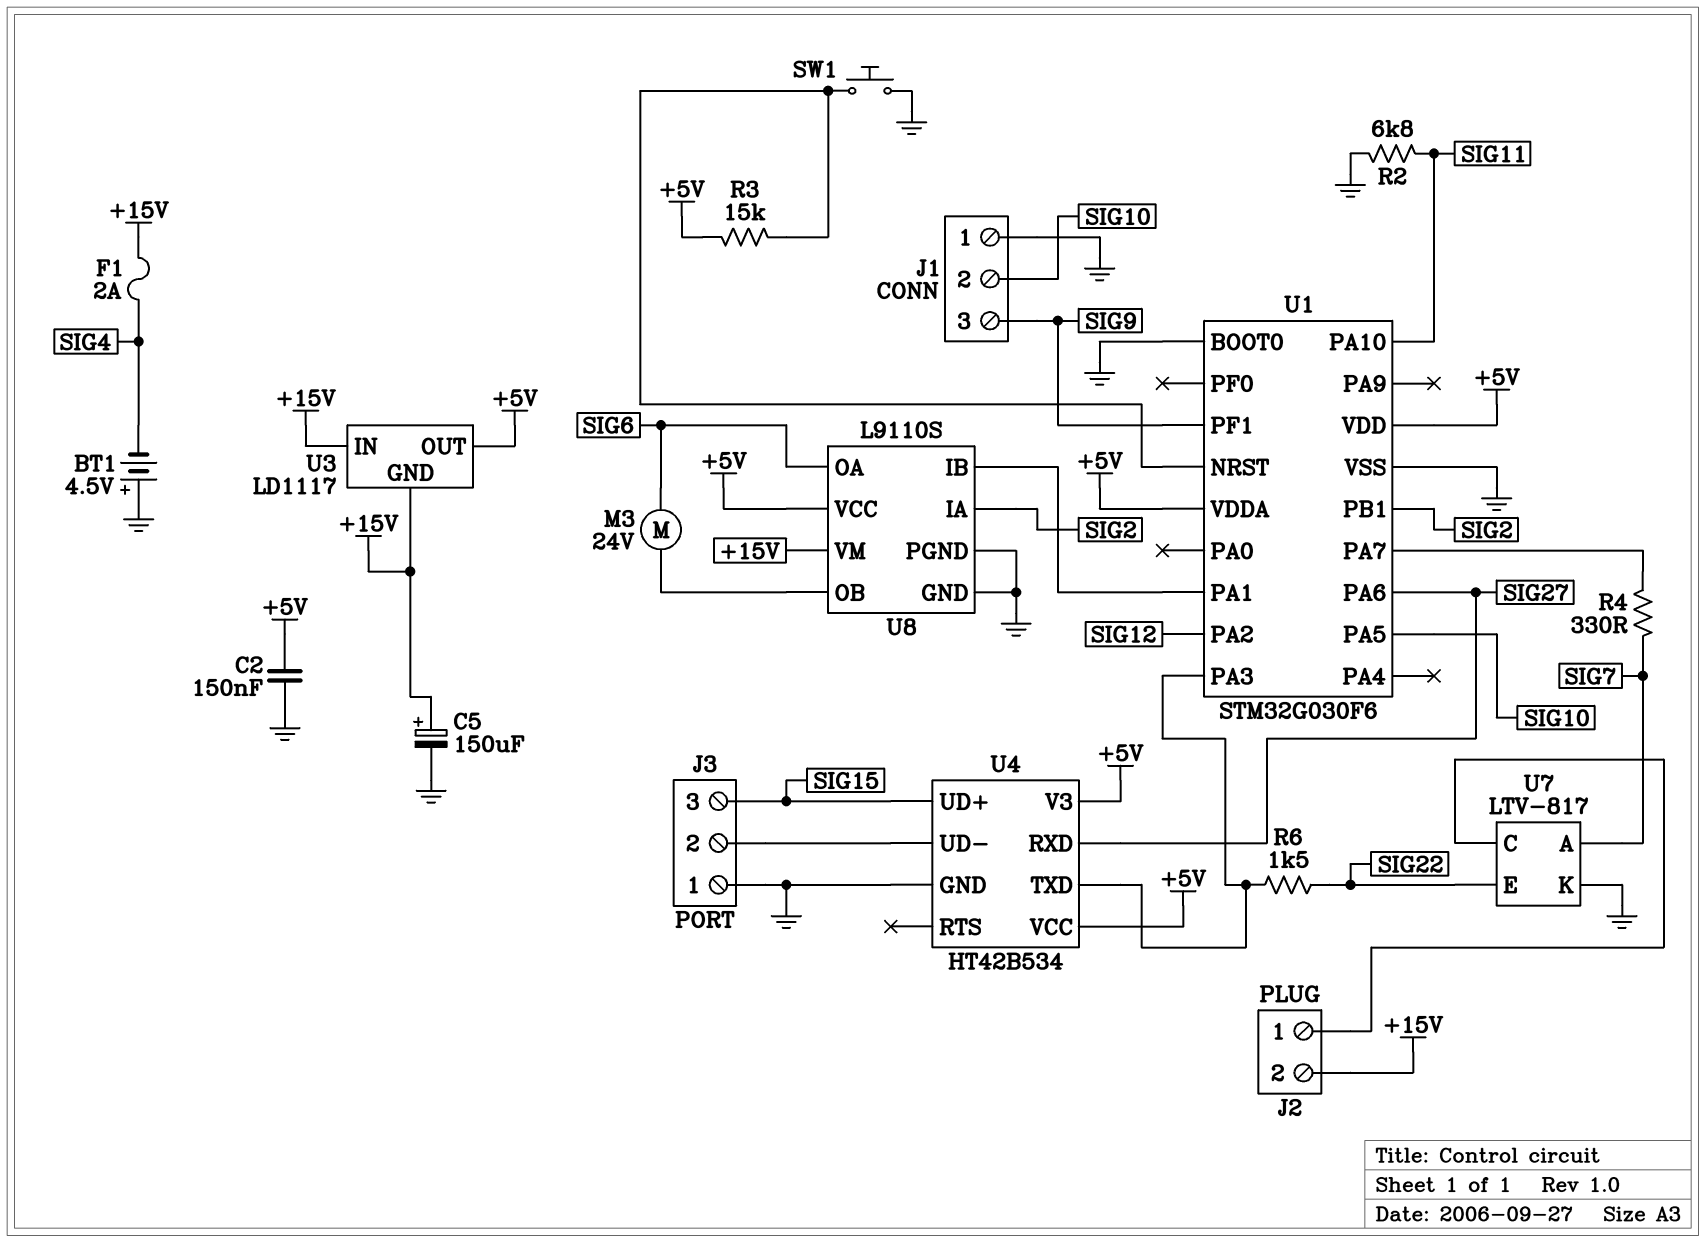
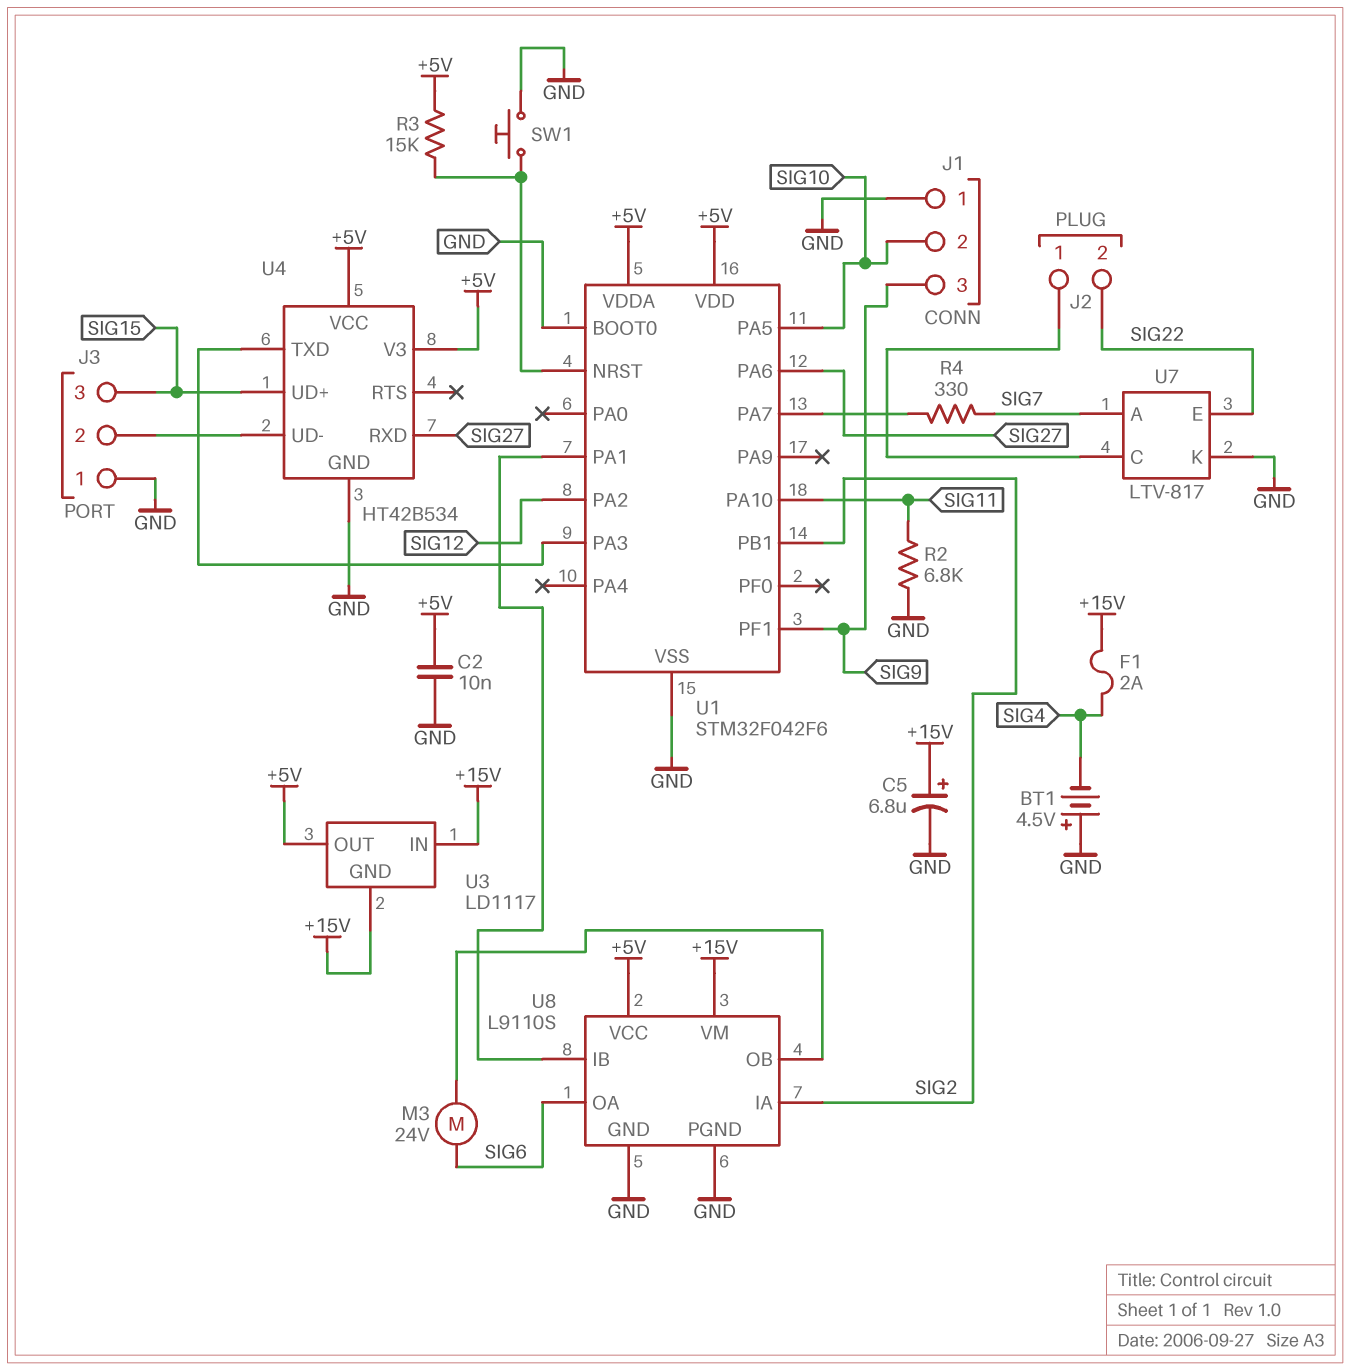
C2: 150nF (+5V, GND) -> 10nF (+5V, GND)
C5: 150uF (plus +15V, minus GND) -> 6.8uF (plus +15V, minus GND)
J2 pin 2: +15V -> SIG22
R6: 1.5k (SIG22, U1/PA3) -> none
U1: STM32G030F6 -> STM32F042F6

